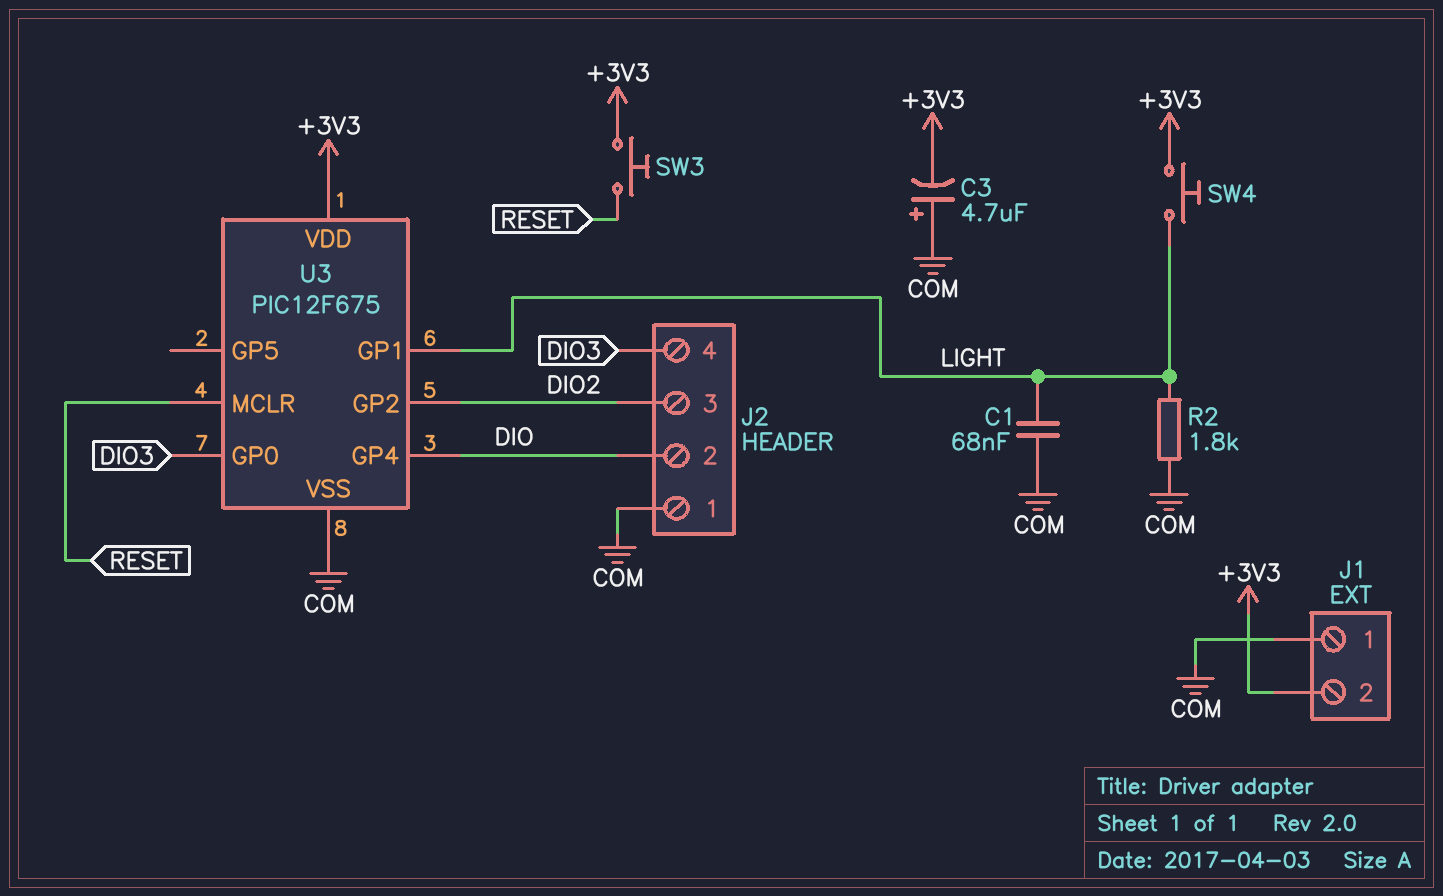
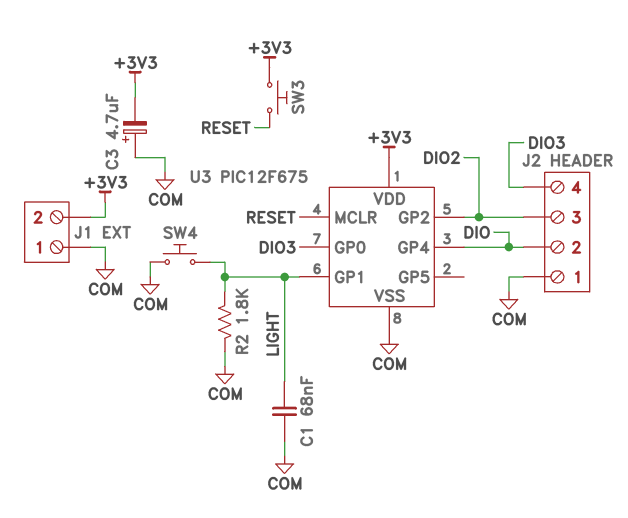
SW4: button (+3V3, LIGHT) -> button (COM, LIGHT)

